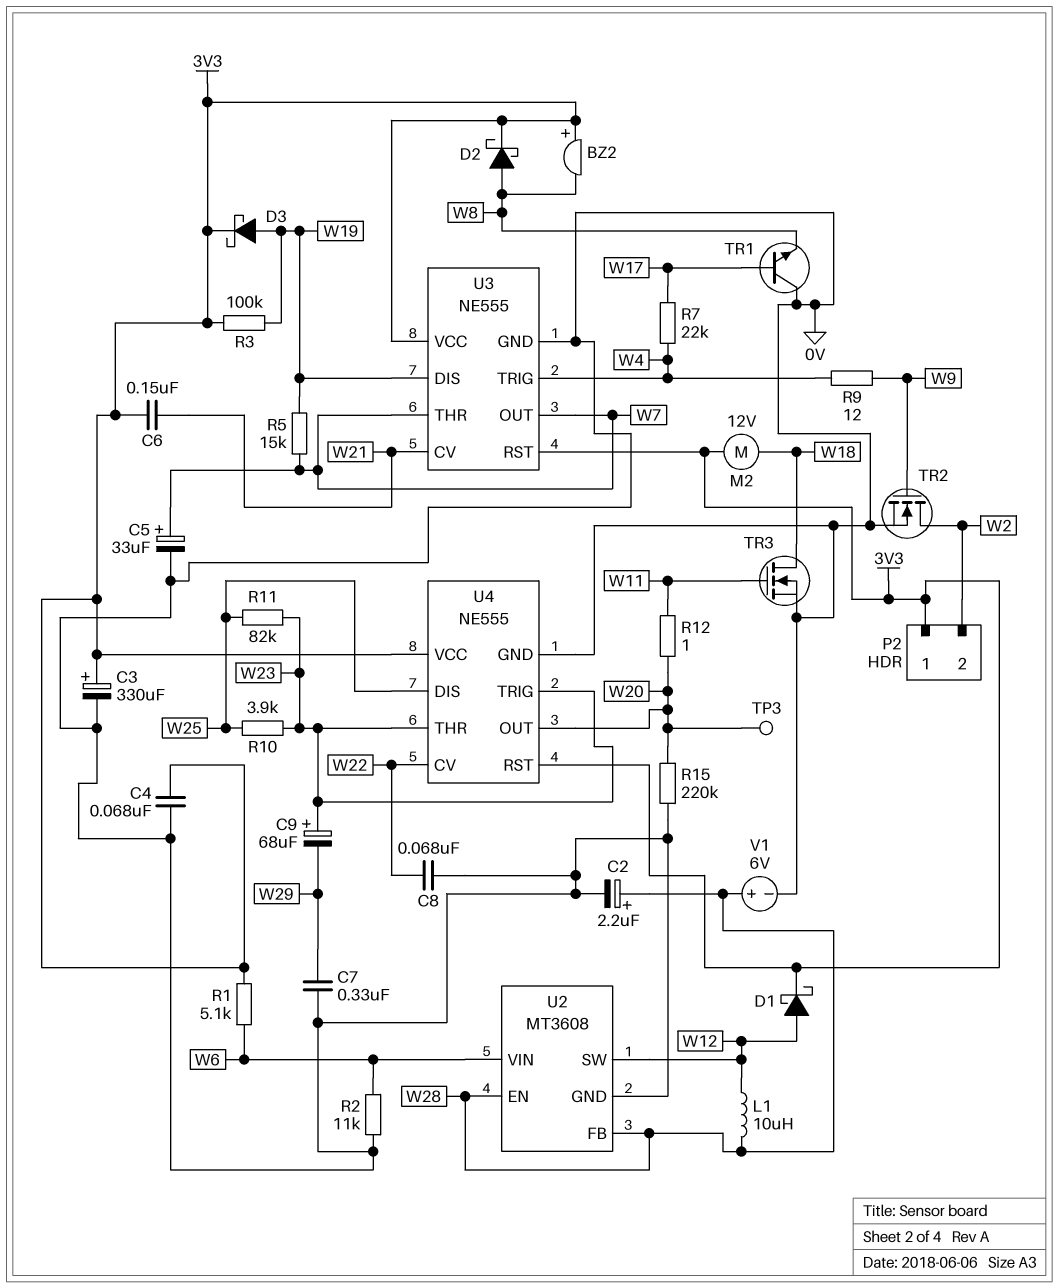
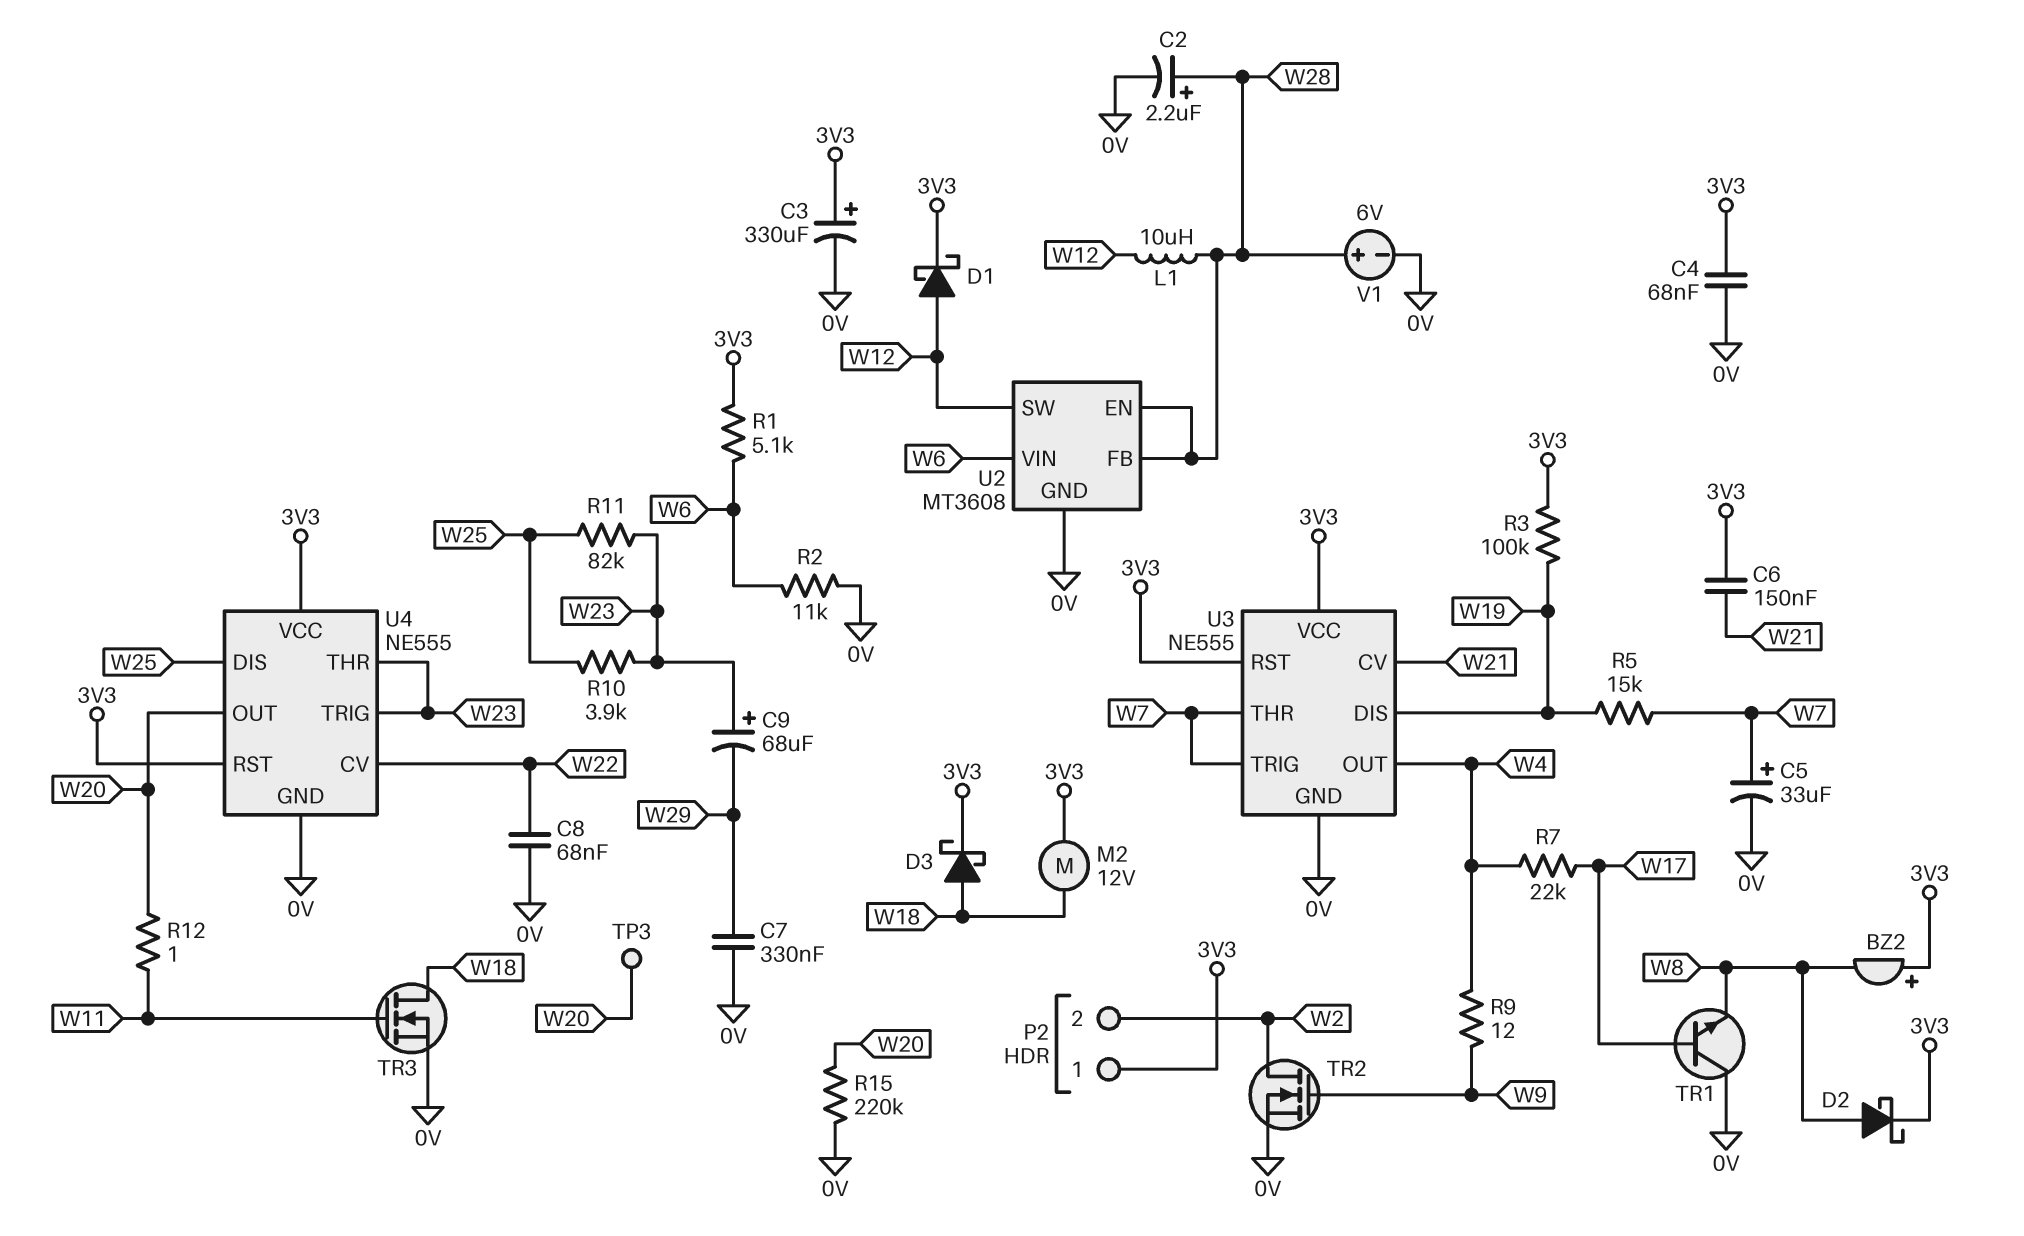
D3: schottky (A W19, K 3V3) -> schottky (A W18, K 3V3)
U3 pin OUT: W7 -> W4
U3 pin TRIG: W4 -> W7

